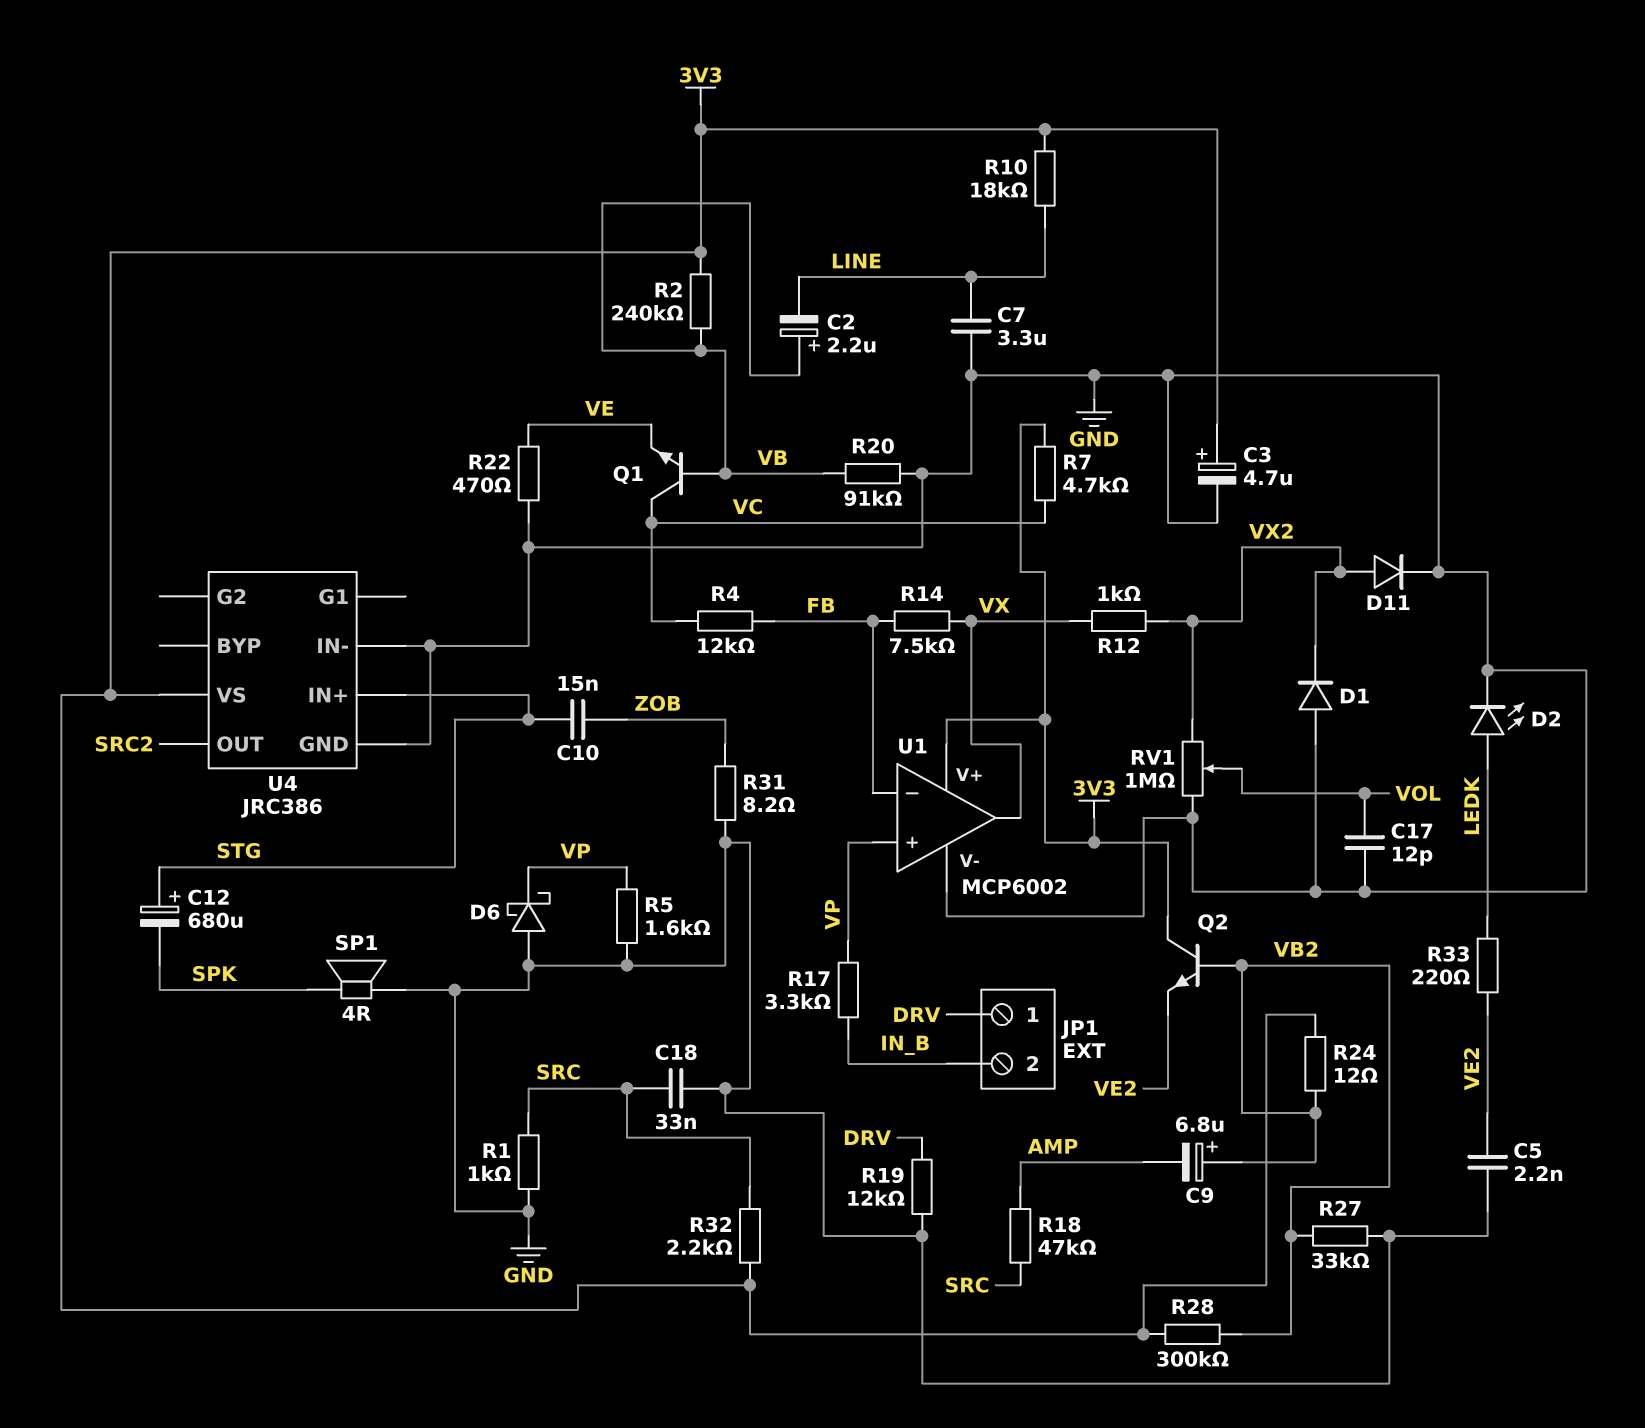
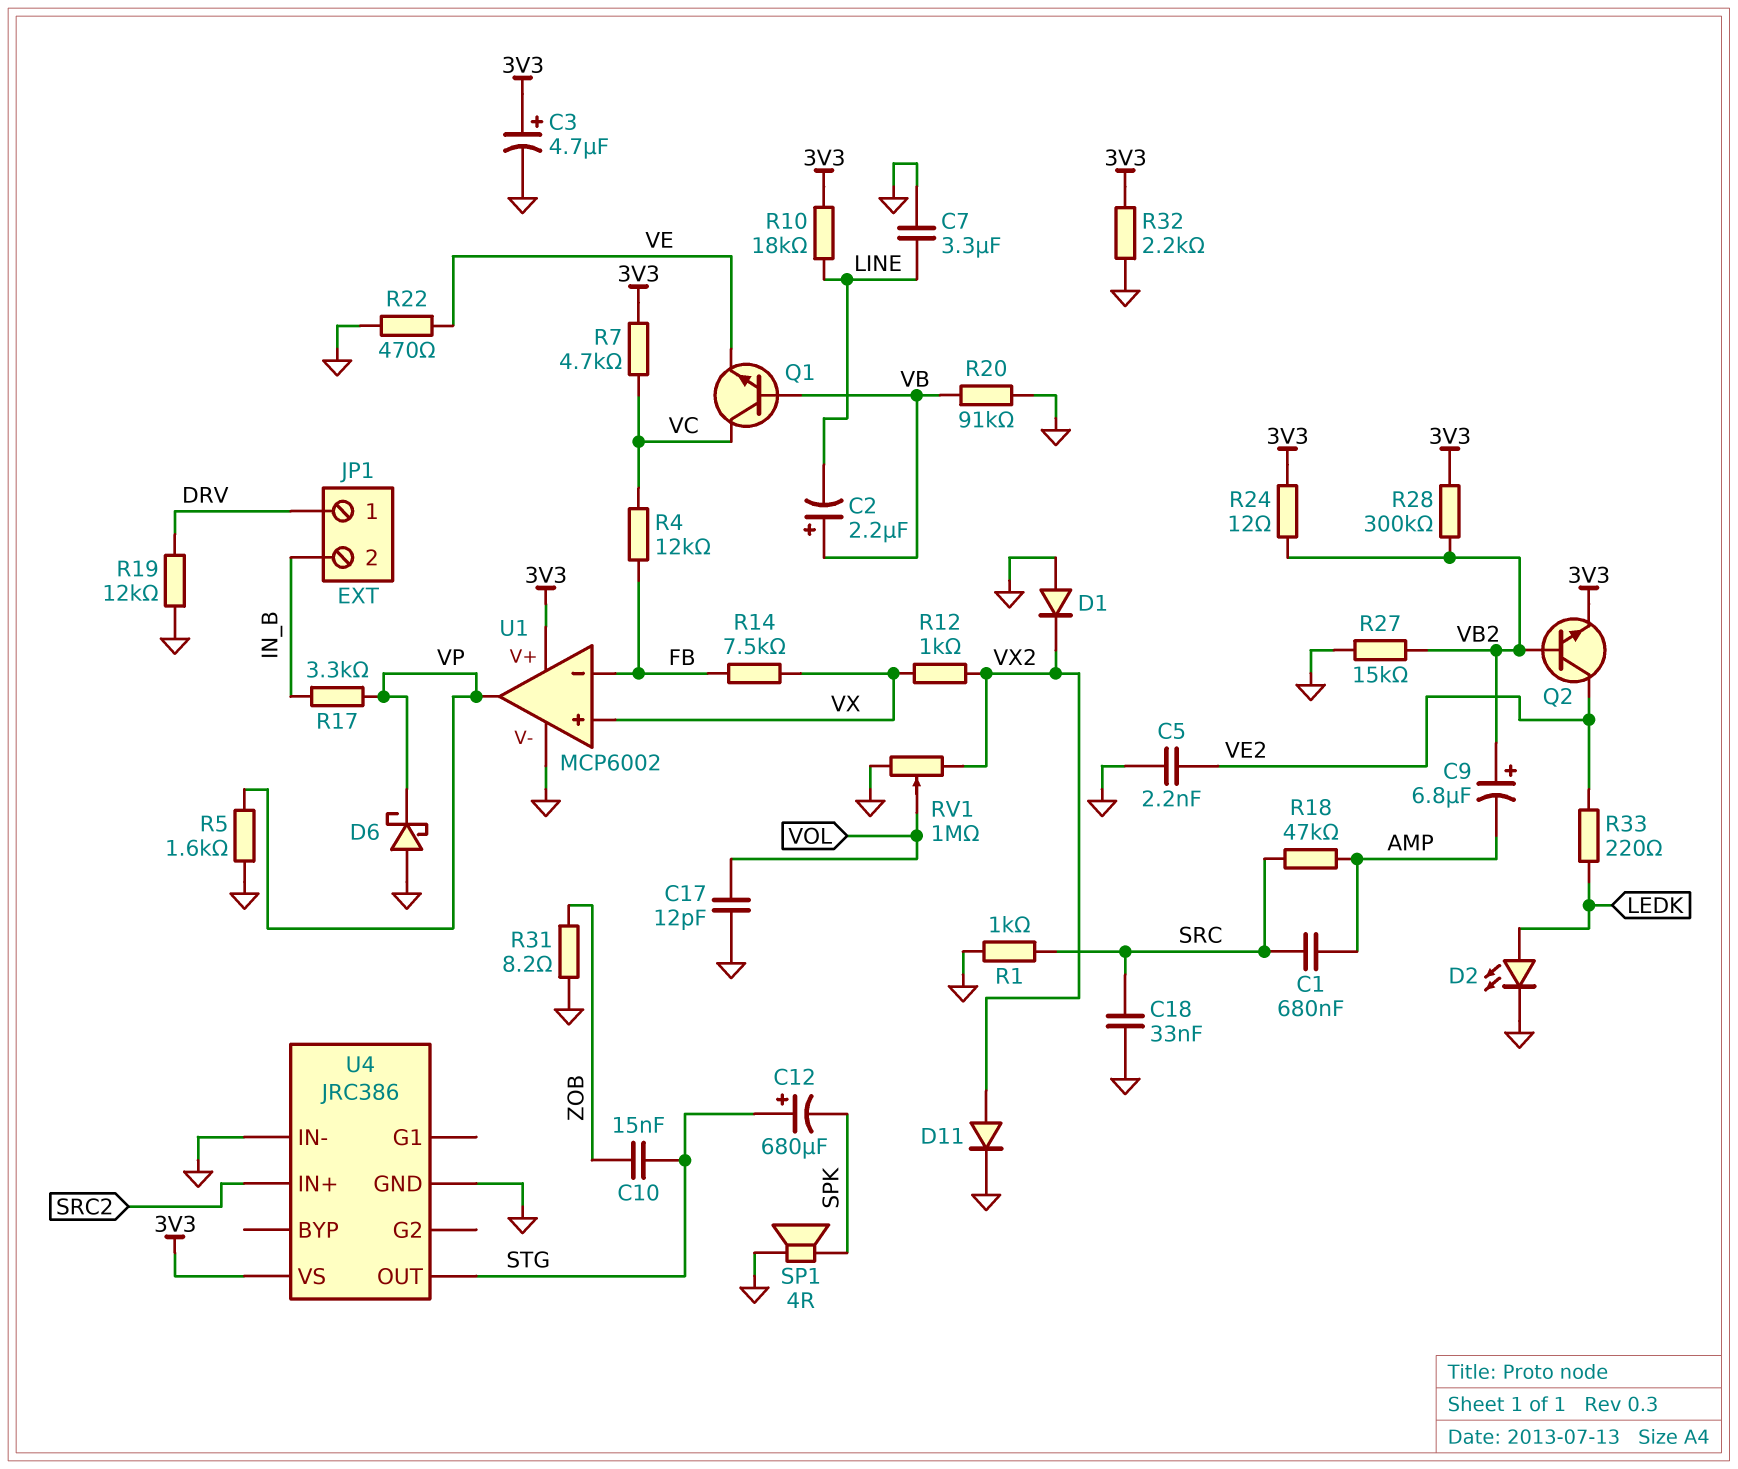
C1: none -> 680nF (AMP, SRC)
Q2: NPN (B VB2, C 3V3, E VE2) -> NPN (B VB2, C VE2, E 3V3)
R2: 240k (3V3, VB) -> none
R27: 33k (GND, VB2) -> 15k (GND, VB2)
R32: 2.2k (3V3, SRC) -> 2.2k (3V3, GND)
U1 pin in+: VP -> VX
U1 pin out: VX -> VP
U4 pin IN+: STG -> SRC2
U4 pin OUT: SRC2 -> STG

